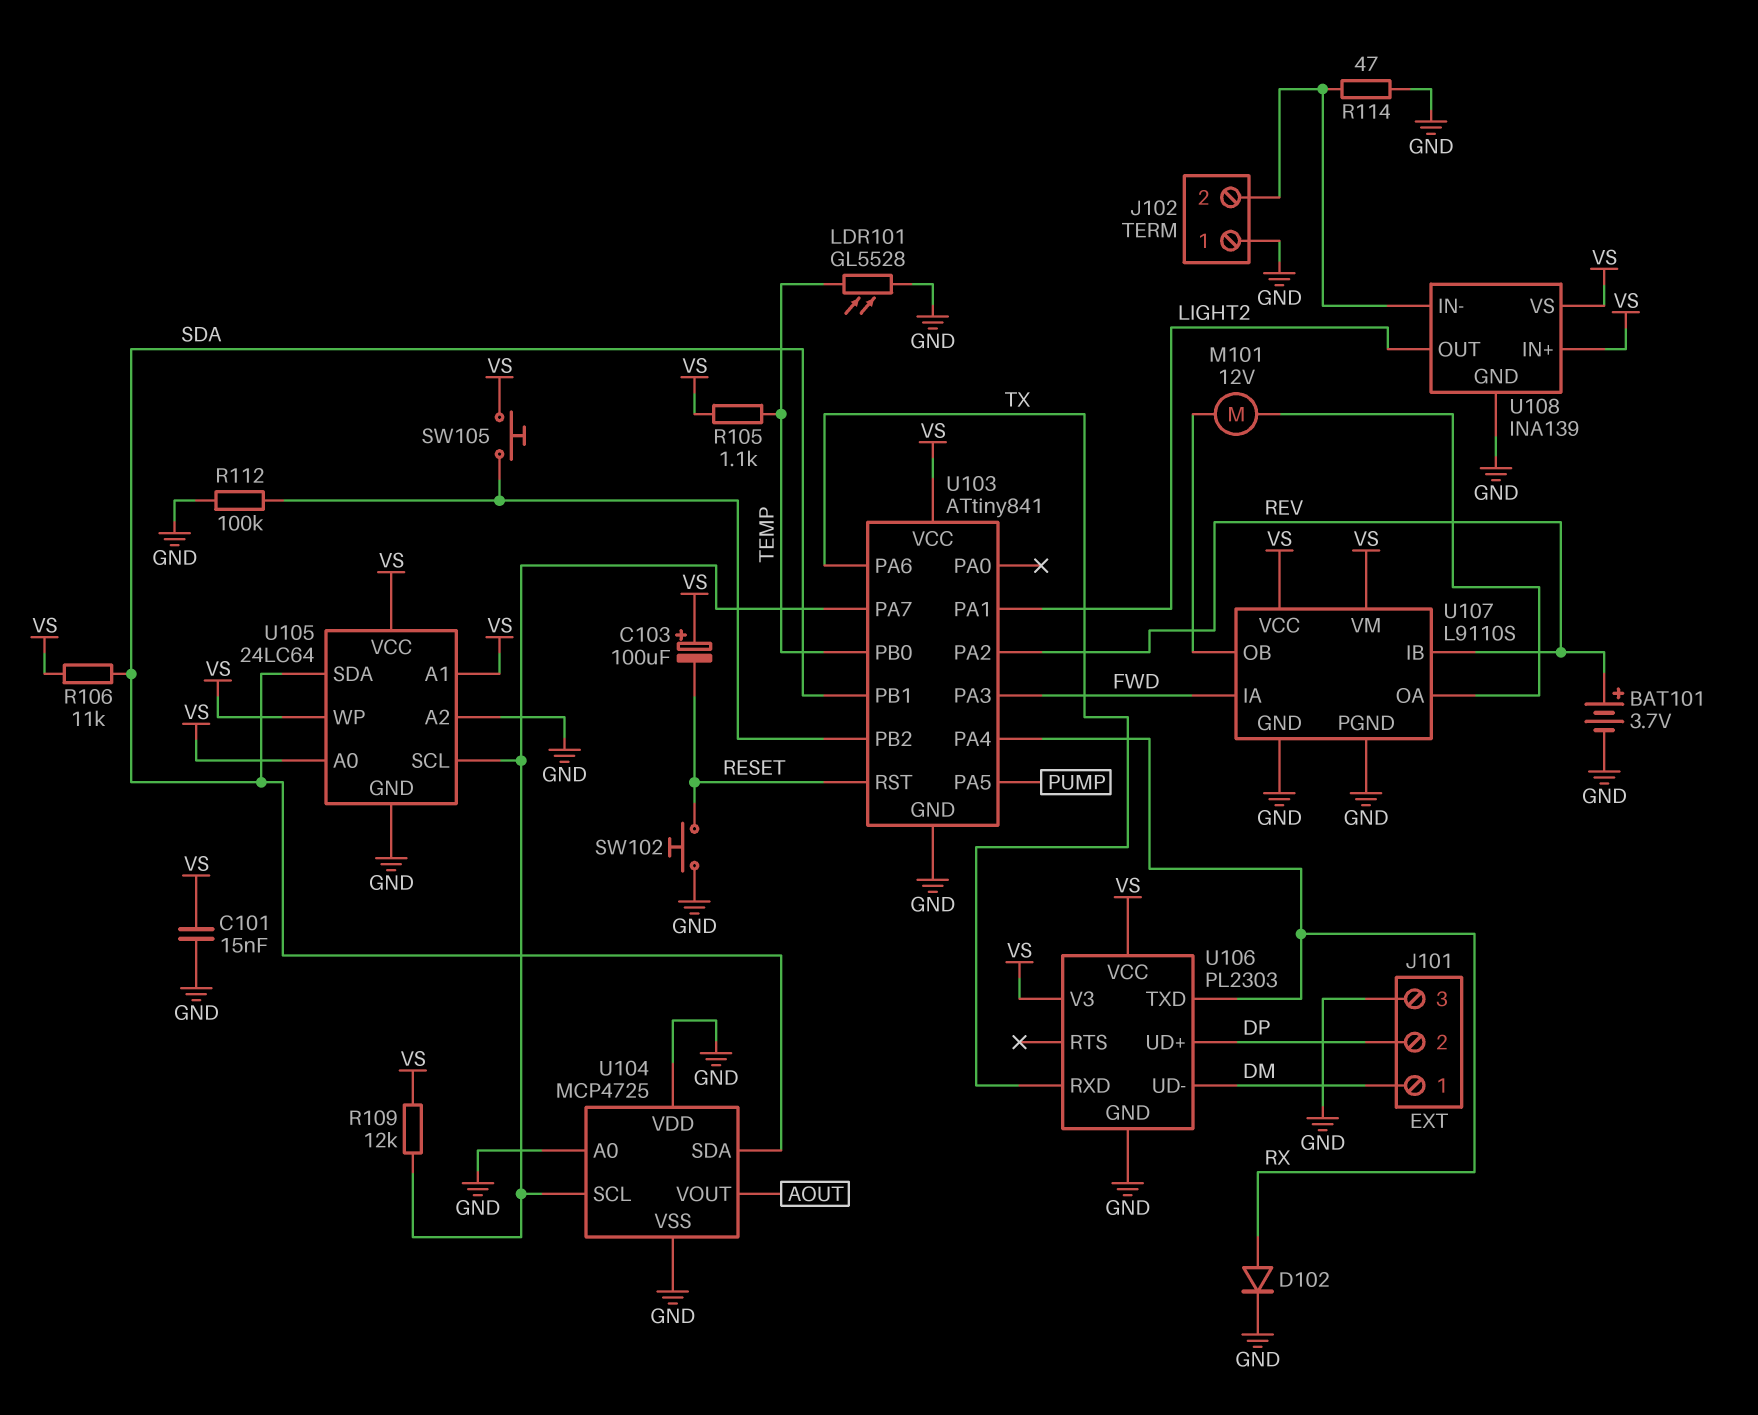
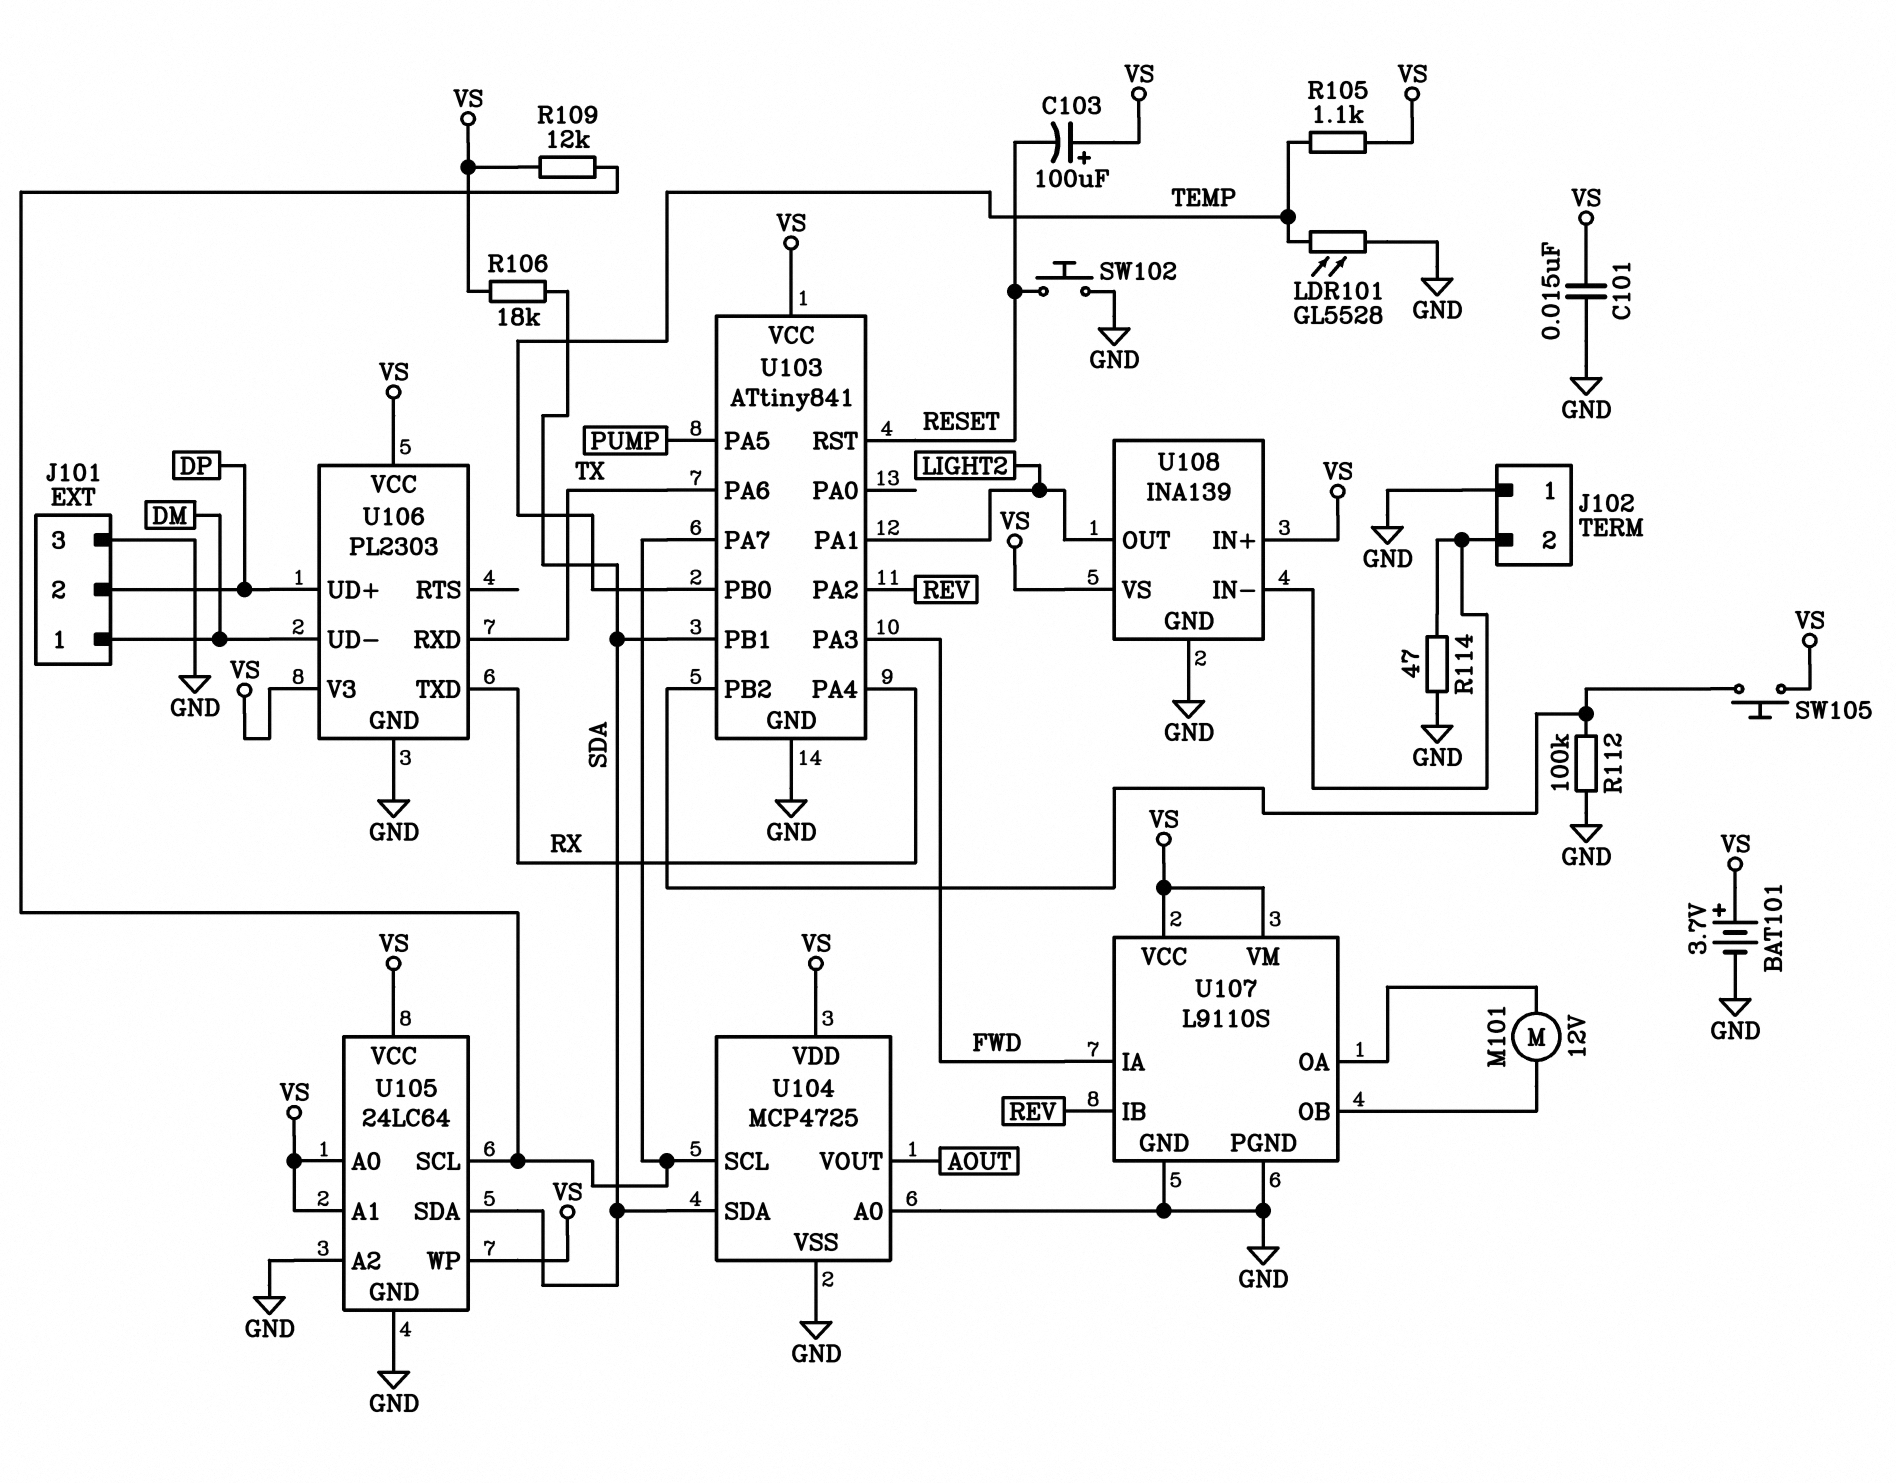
BAT101: 3.7V (plus REV, minus GND) -> 3.7V (plus VS, minus GND)
D102: diode (A RX, K GND) -> none
R106: 11k (SDA, VS) -> 18k (SDA, VS)
U104 pin VDD: GND -> VS

